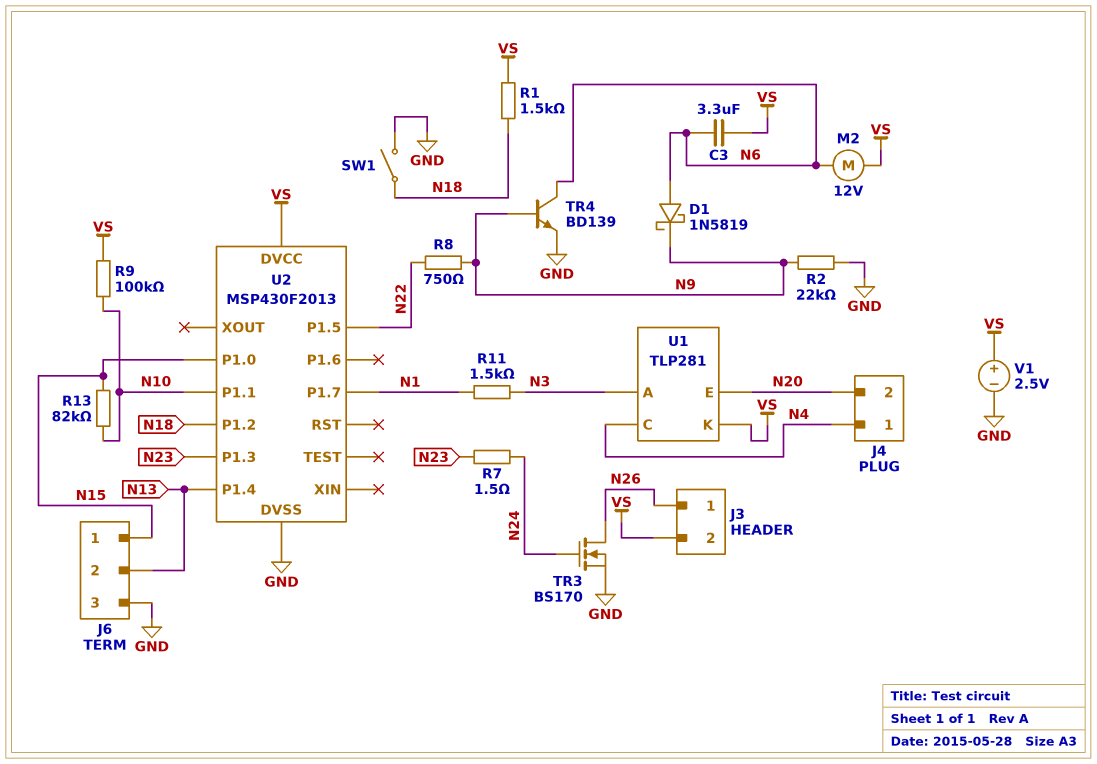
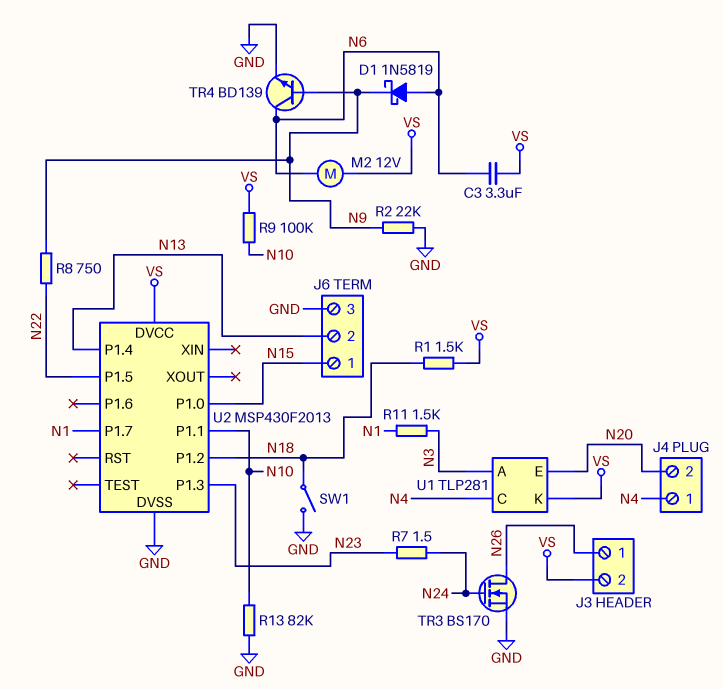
R13: 82k (N10, N15) -> 82k (GND, N10)
V1: 2.5V (plus VS, minus GND) -> none

